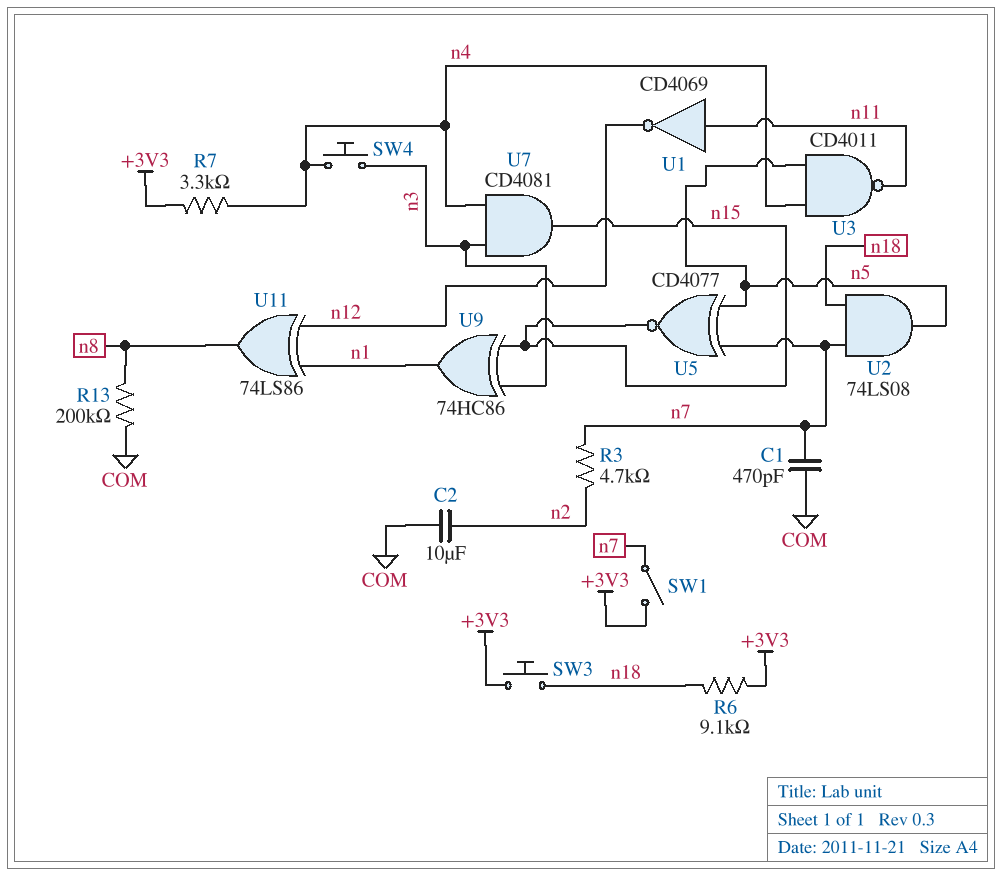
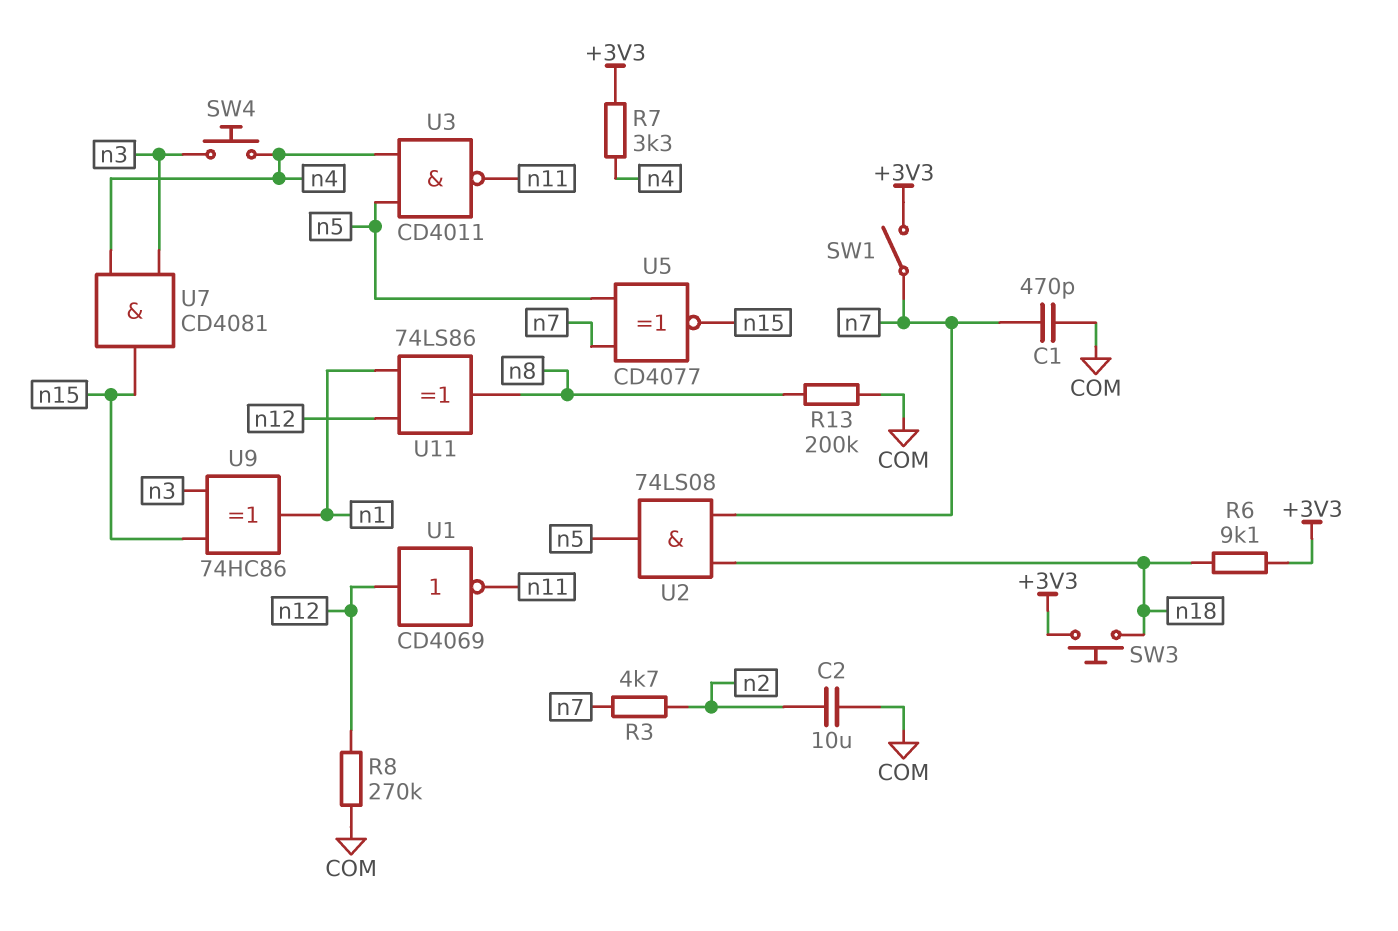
R8: none -> 270k (COM, n12)
U1: NOT CD4069 (in n11, out n12) -> NOT CD4069 (in n12, out n11)

